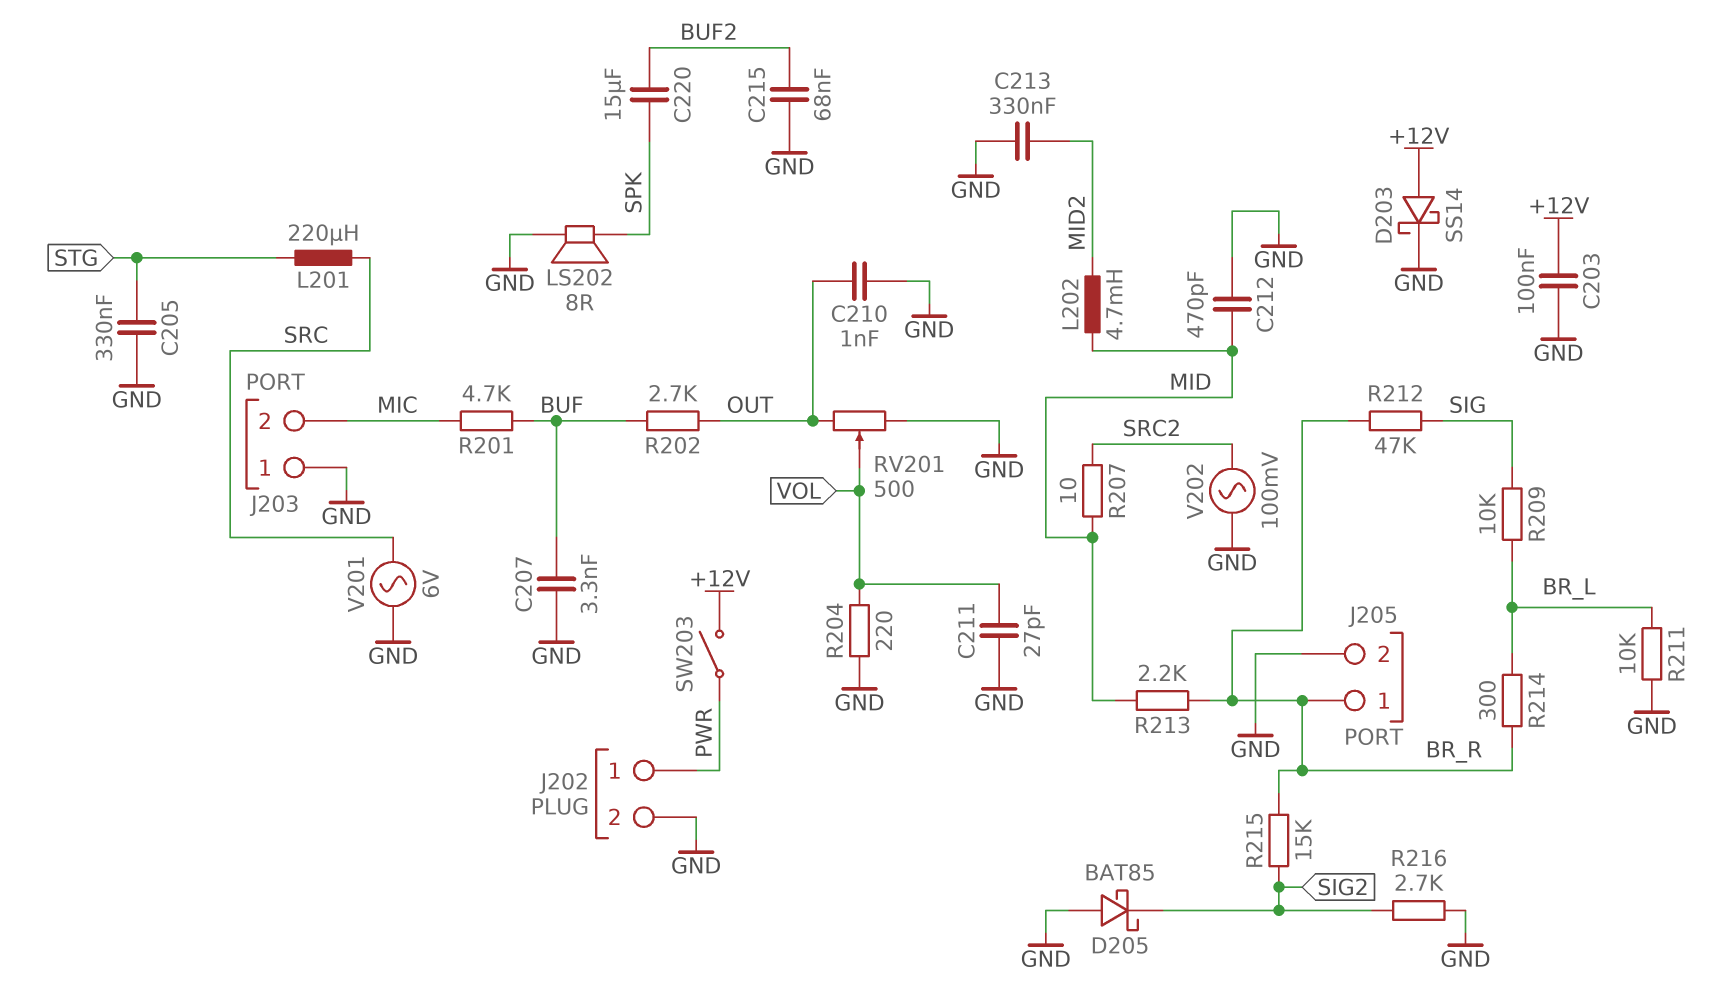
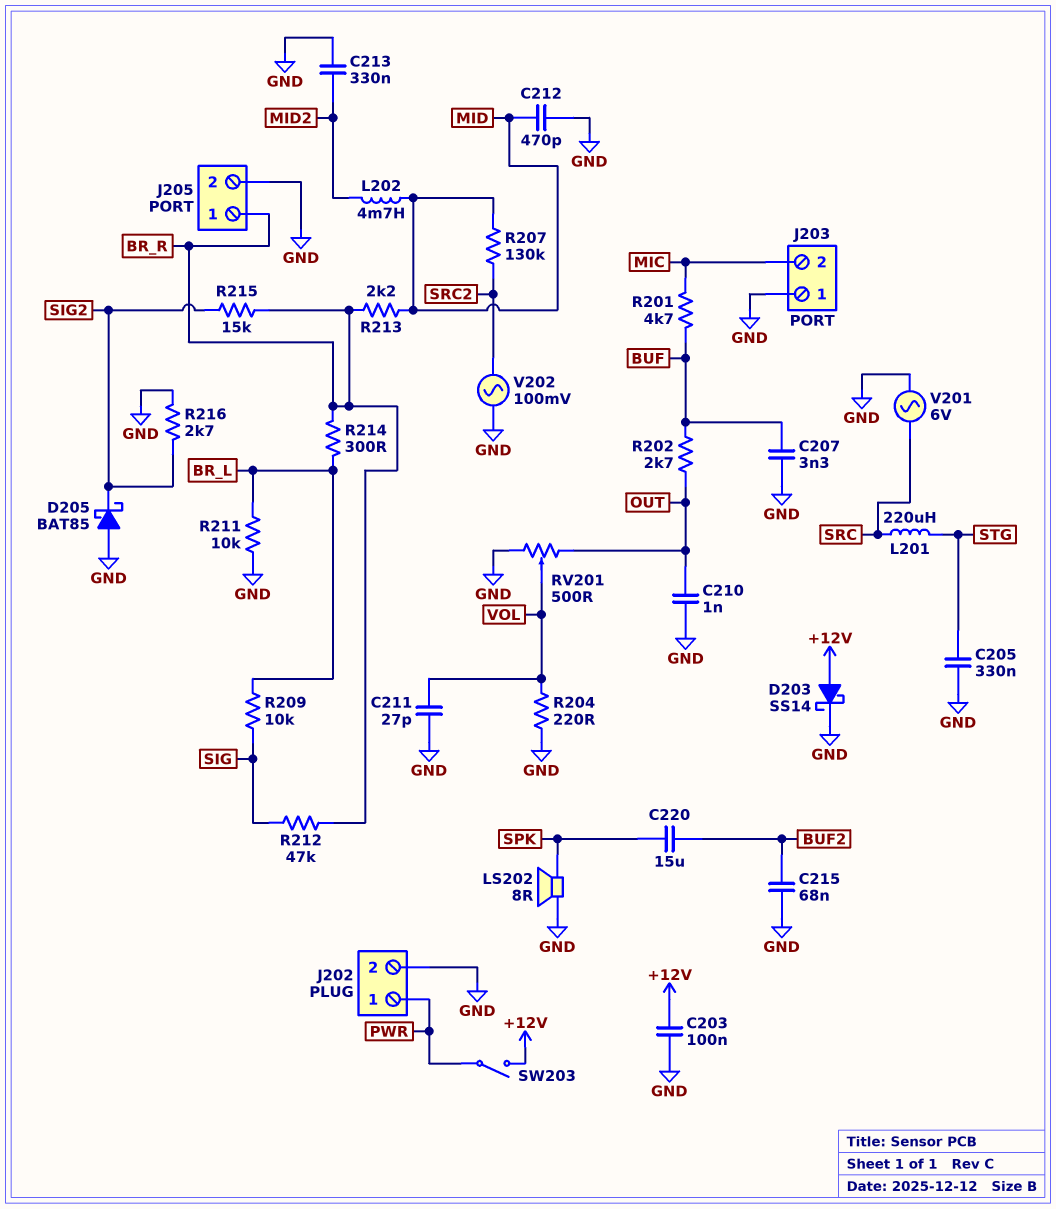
R207: 10 (MID, SRC2) -> 130k (MID, SRC2)

